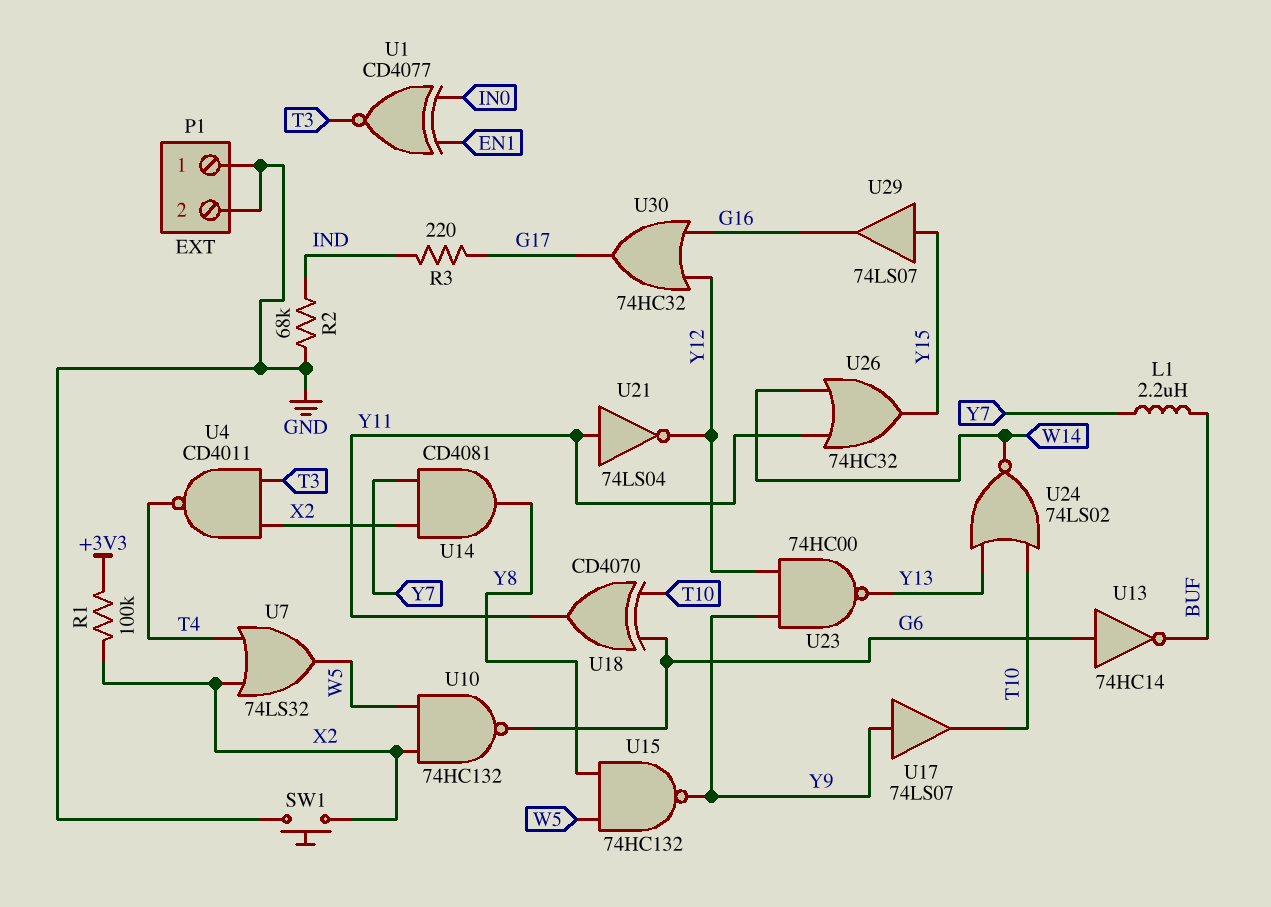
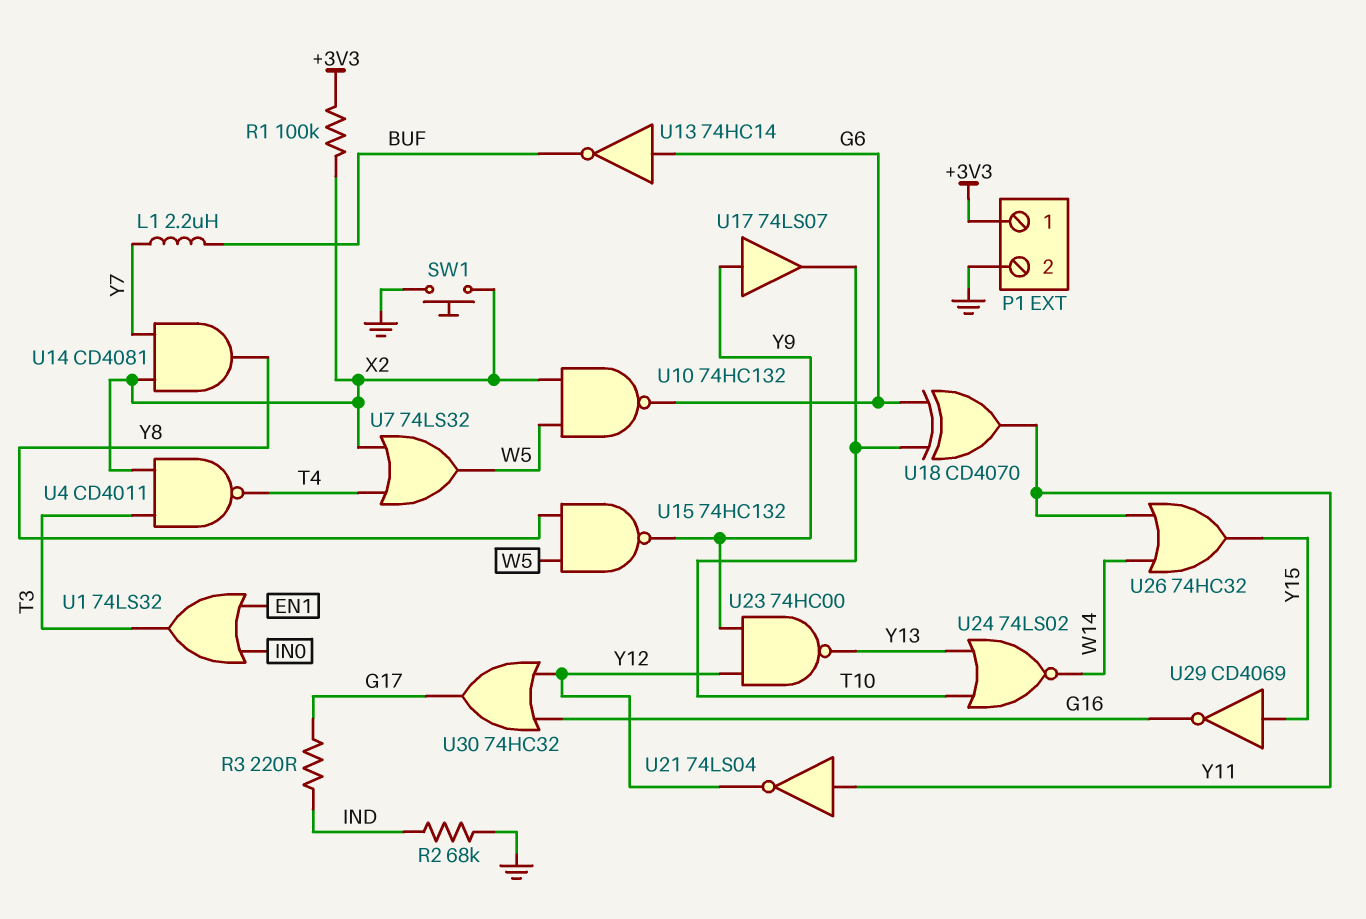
P1 pin 1: GND -> +3V3
U1: XNOR CD4077 (in EN1, in IN0, out T3) -> OR 74LS32 (in EN1, in IN0, out T3)
U29: buffer 74LS07 (in Y15, out G16) -> NOT CD4069 (in Y15, out G16)

